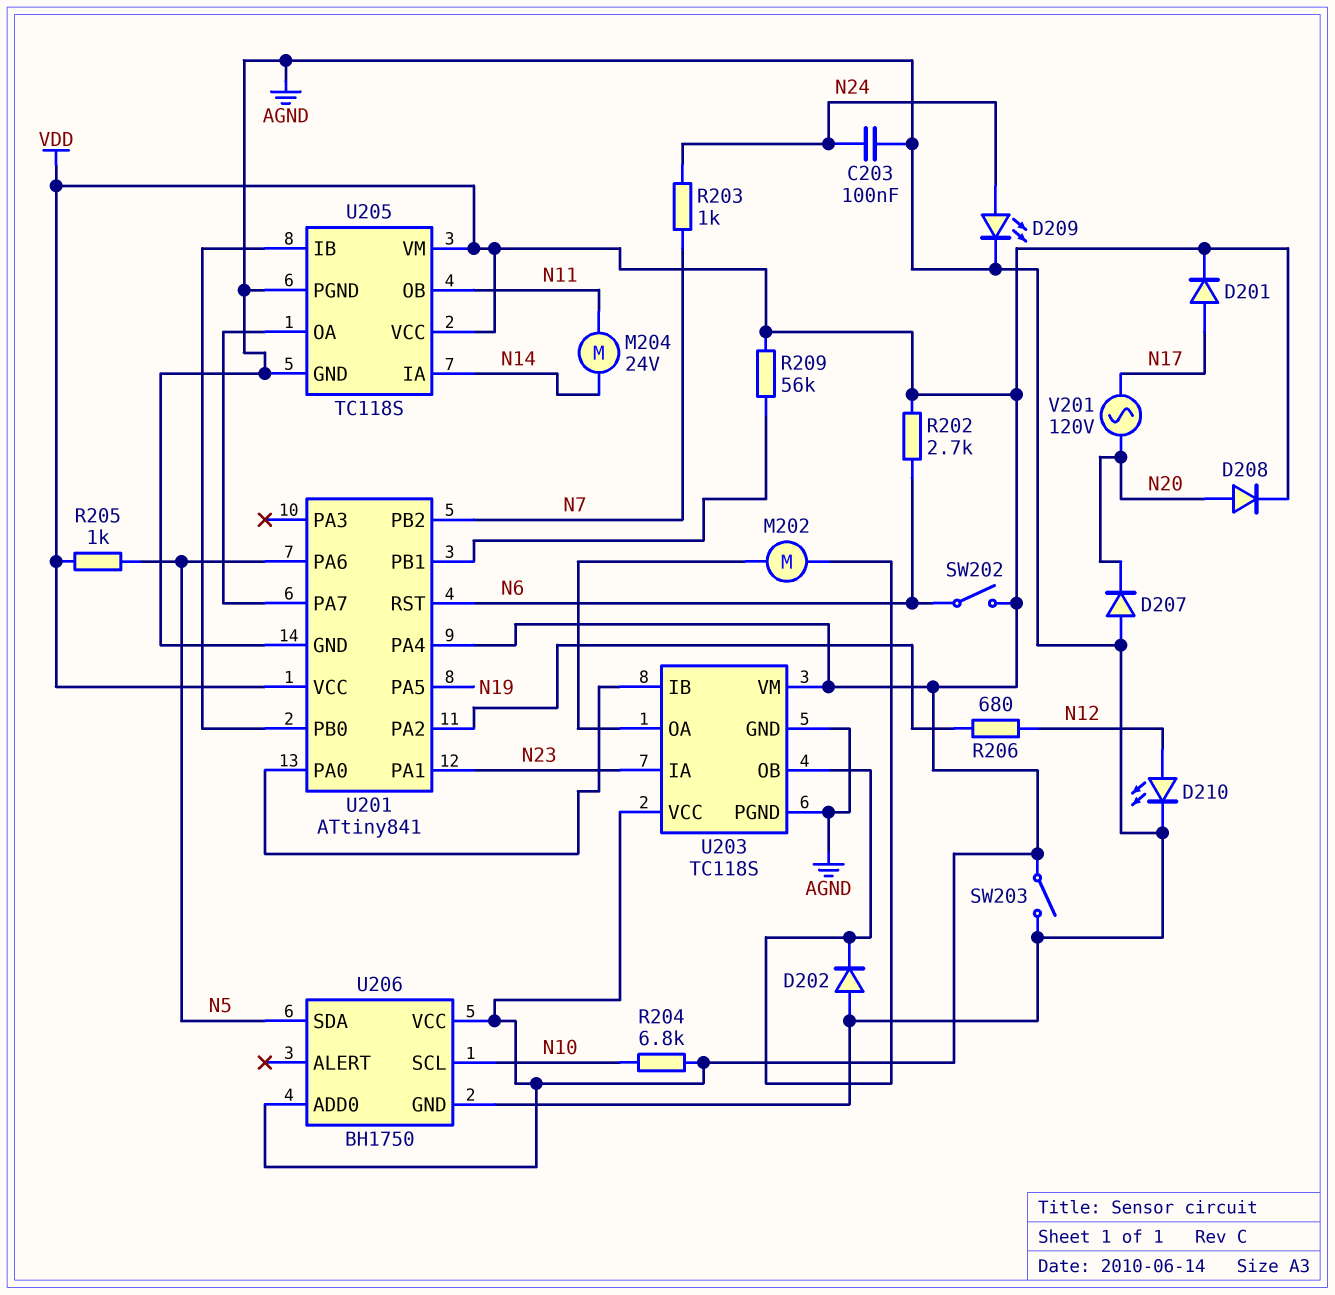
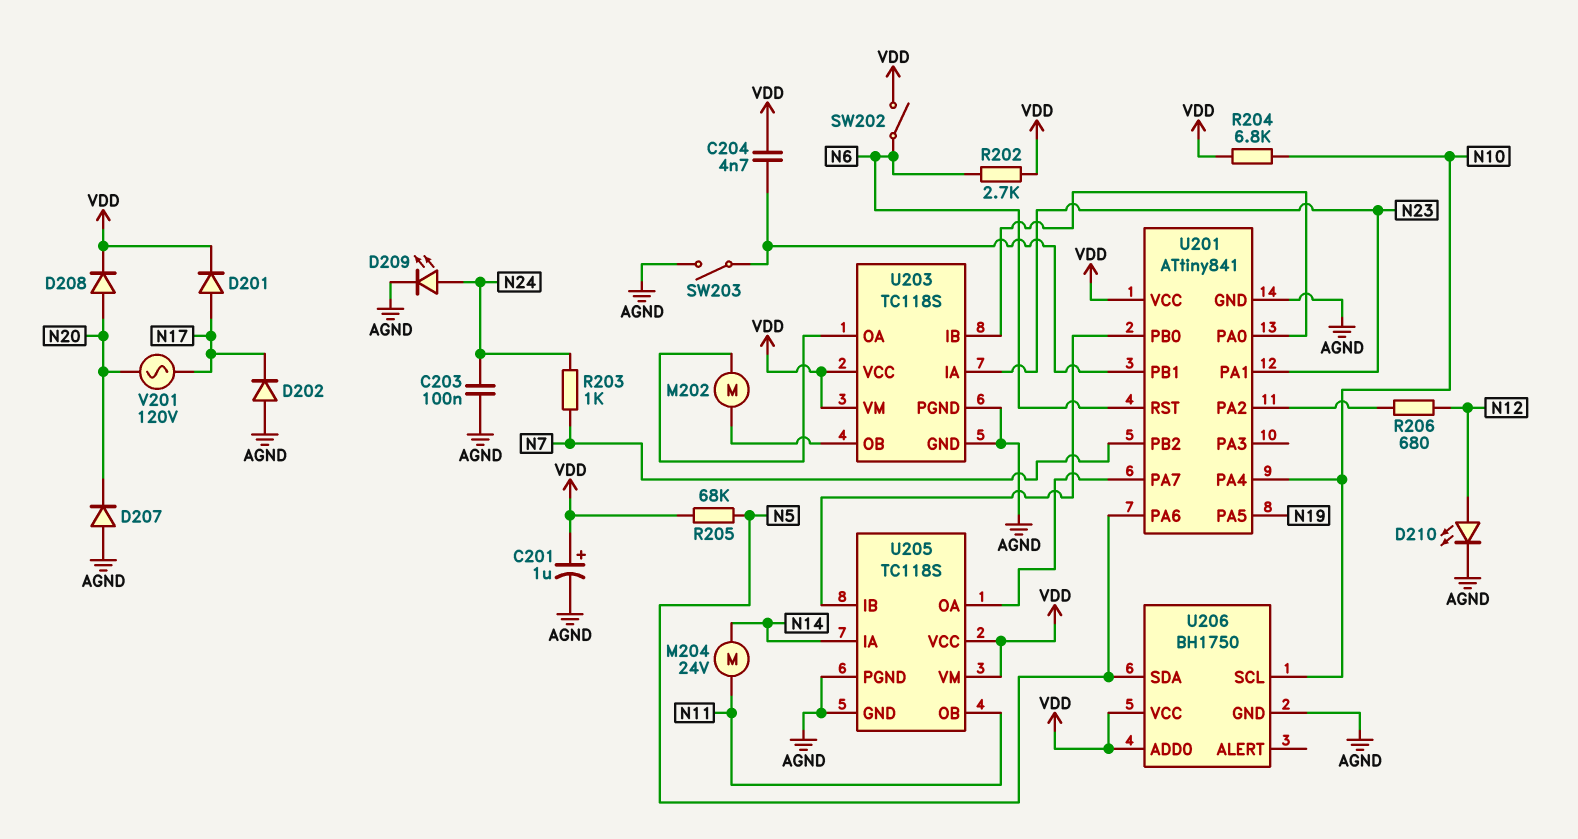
C201: none -> 1uF (plus VDD, minus AGND)
C204: none -> 4.7nF (U201/PB1, VDD)
D202: diode (A AGND, K U203/OB) -> diode (A AGND, K N17)
R205: 1k (N5, VDD) -> 68k (N5, VDD)
R209: 56k (U201/PB1, VDD) -> none
SW203: switch (AGND, VDD) -> switch (AGND, U201/PB1)
U201 pin PA4: VDD -> N10

